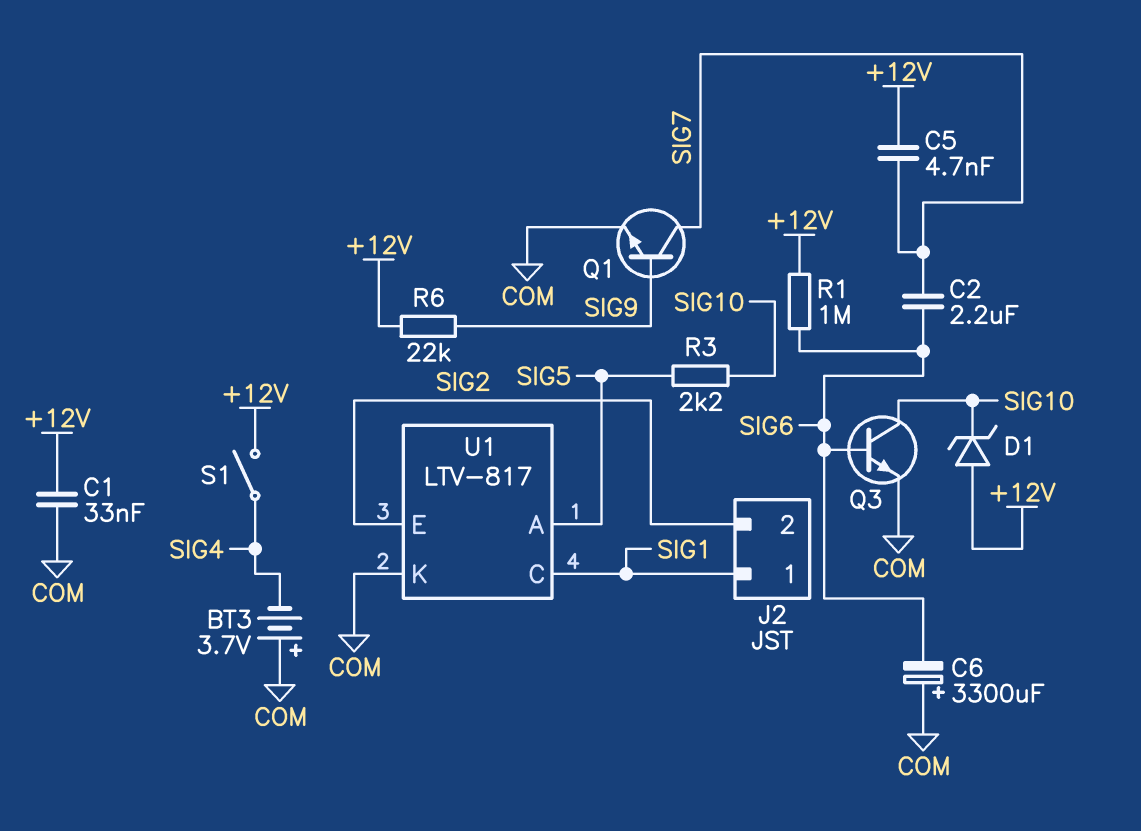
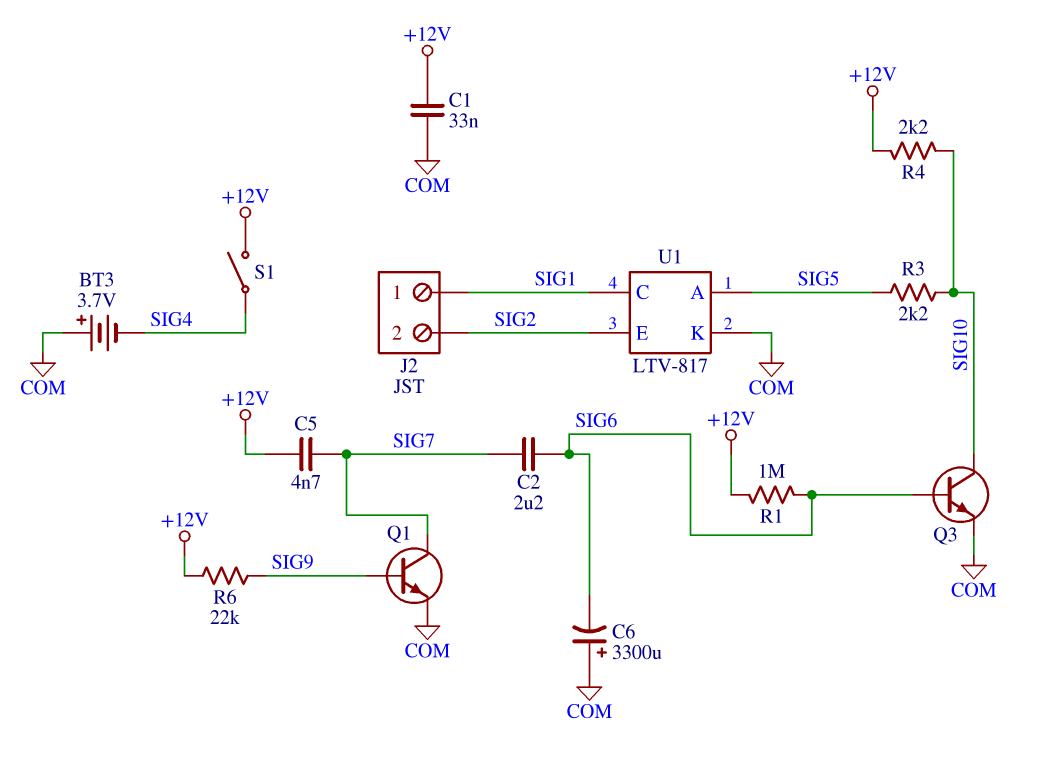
D1: zener (A +12V, K SIG10) -> none
R4: none -> 2.2k (+12V, SIG10)

